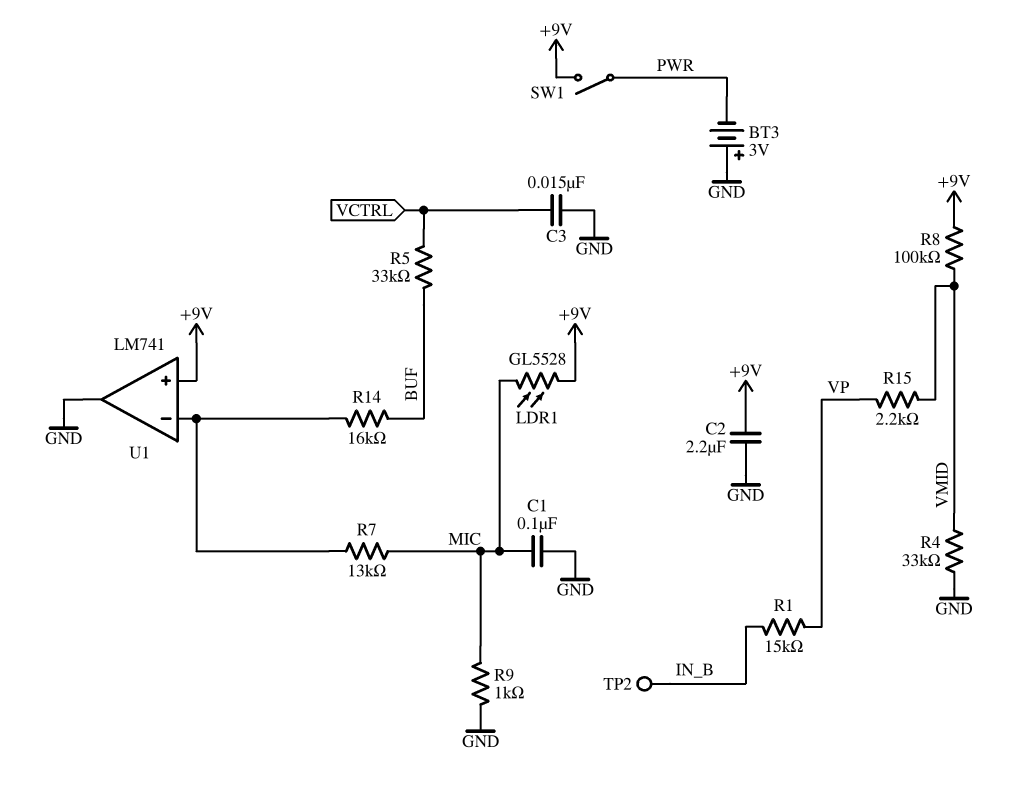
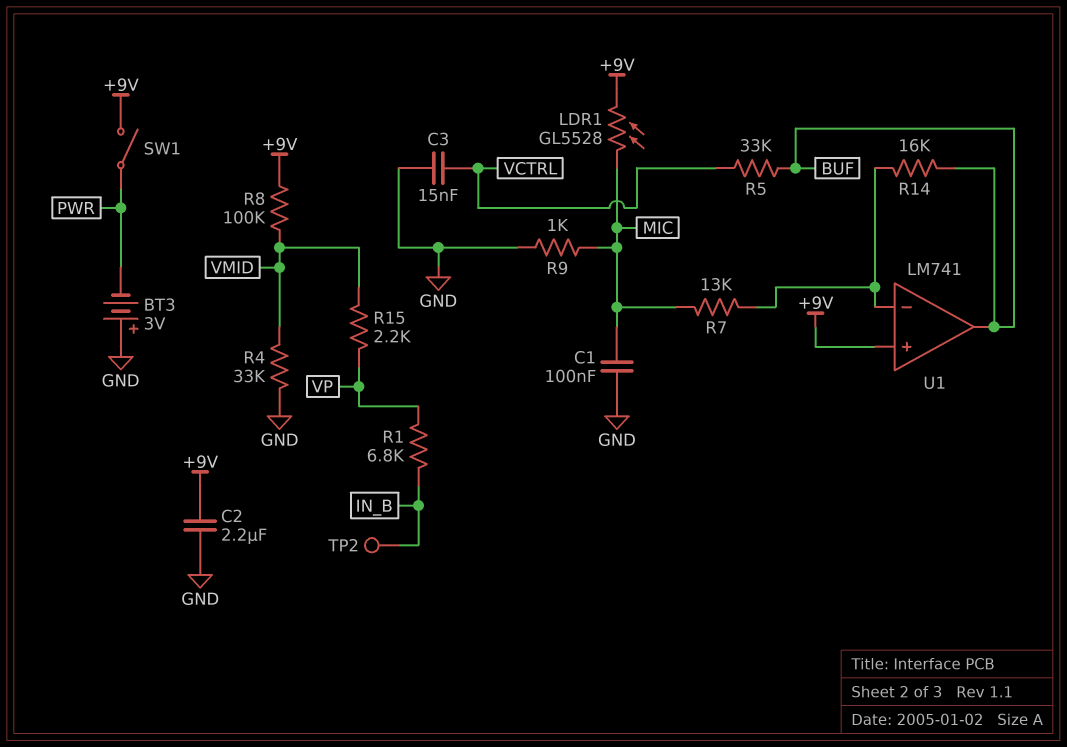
R1: 15k (IN_B, VP) -> 6.8k (IN_B, VP)
U1 pin out: GND -> BUF

